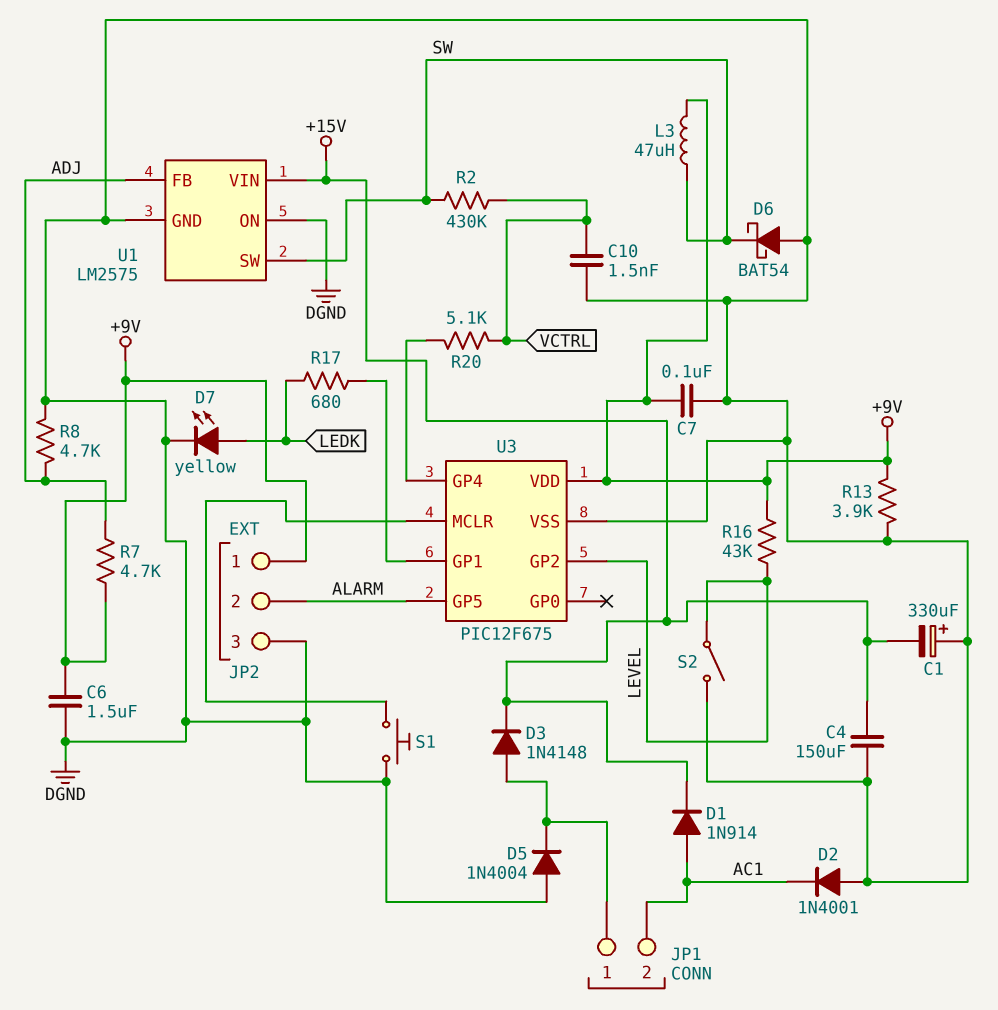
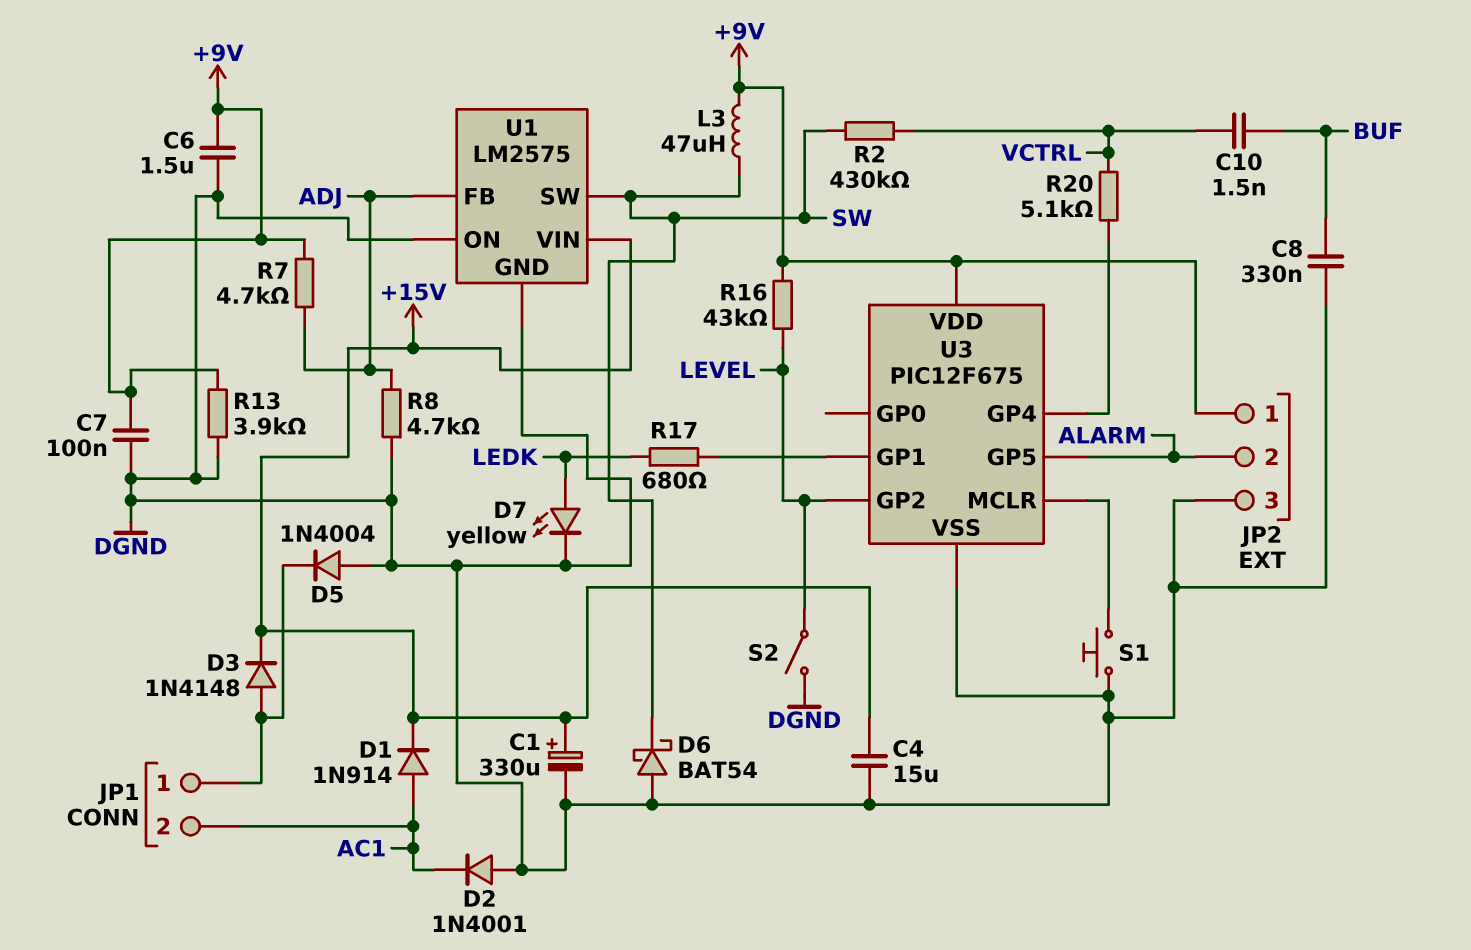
C1: 330uF (plus DGND, minus +15V) -> 330uF (plus +15V, minus DGND)
C4: 150uF (+15V, DGND) -> 15uF (+15V, DGND)
C8: none -> 330nF (BUF, DGND)
C10: 1.5nF (DGND, VCTRL) -> 1.5nF (BUF, VCTRL)

